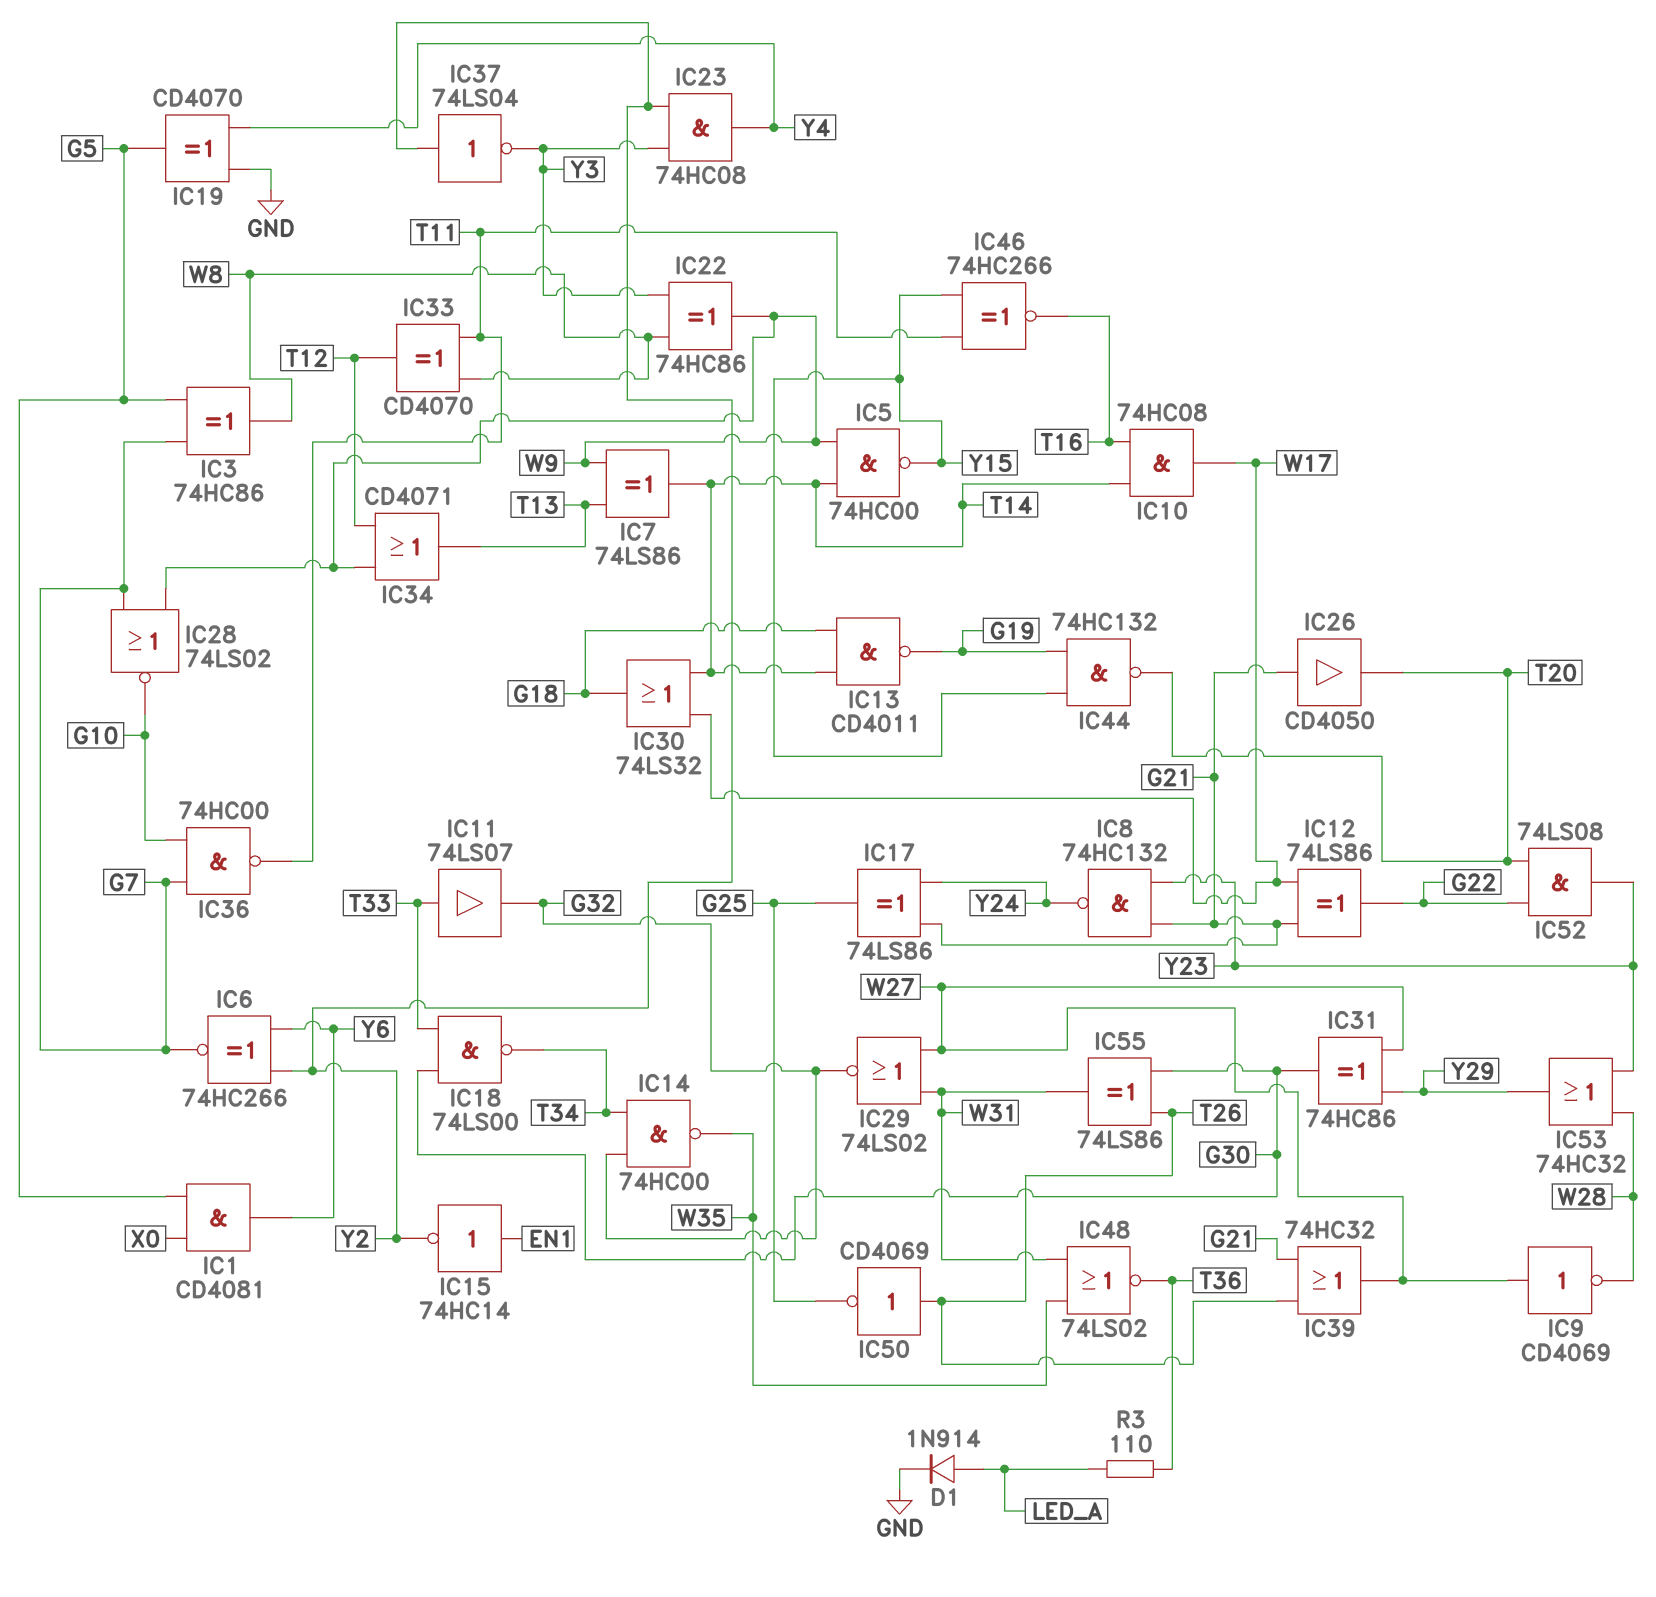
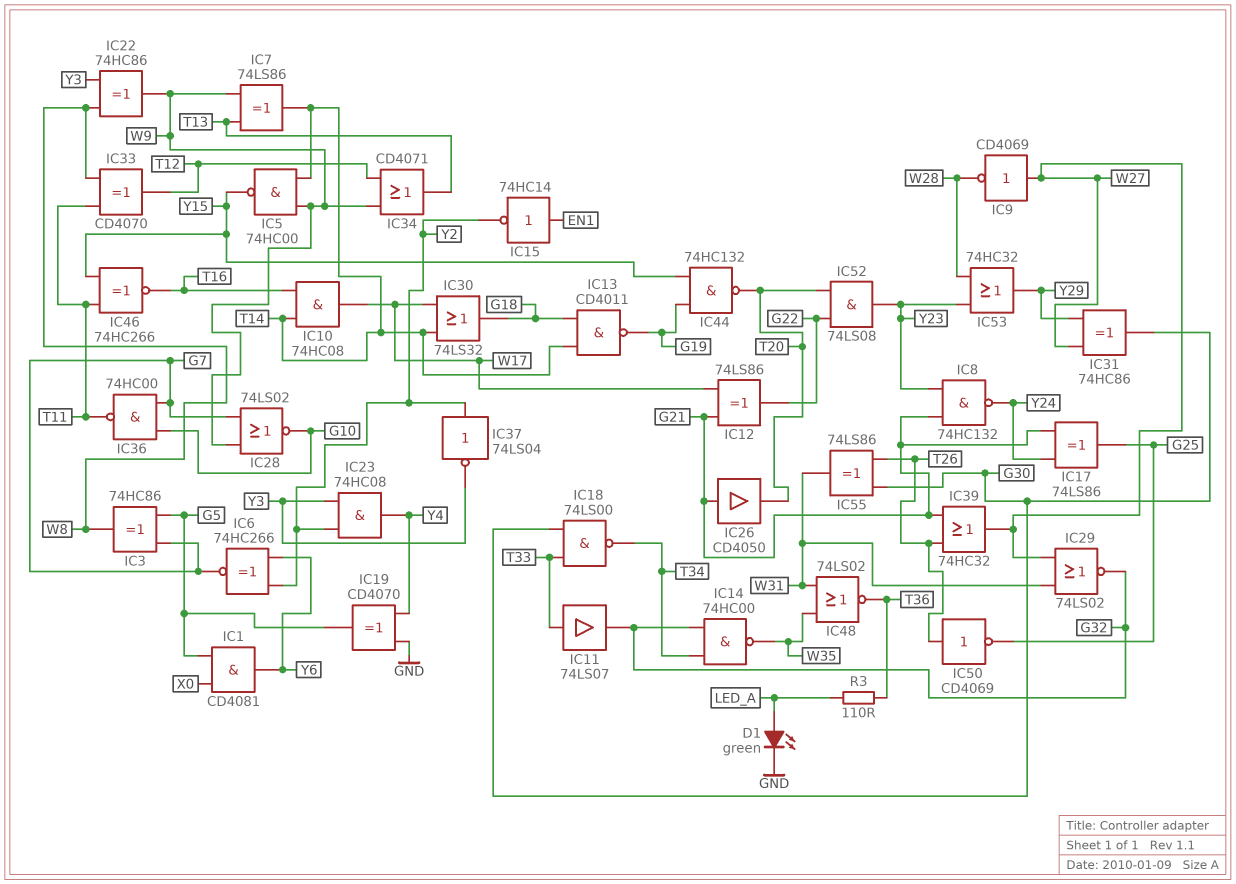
D1: diode 1N914 (A LED_A, K GND) -> LED green (A LED_A, K GND)

